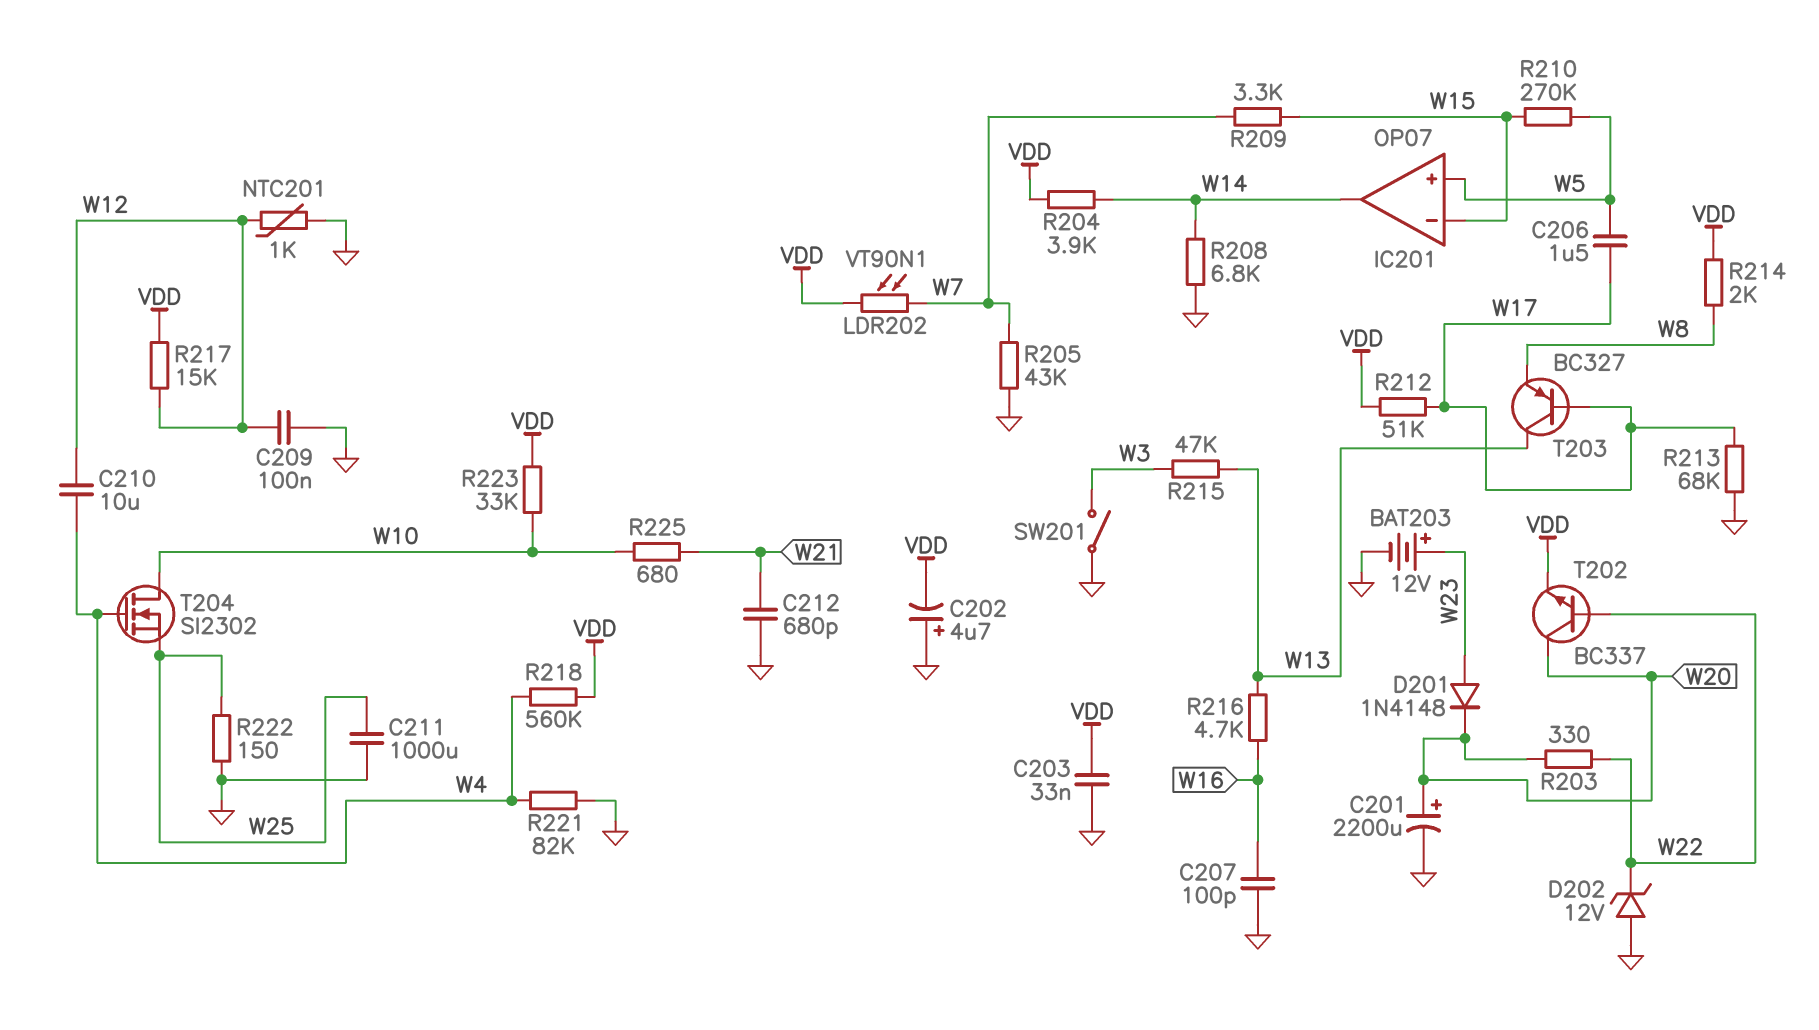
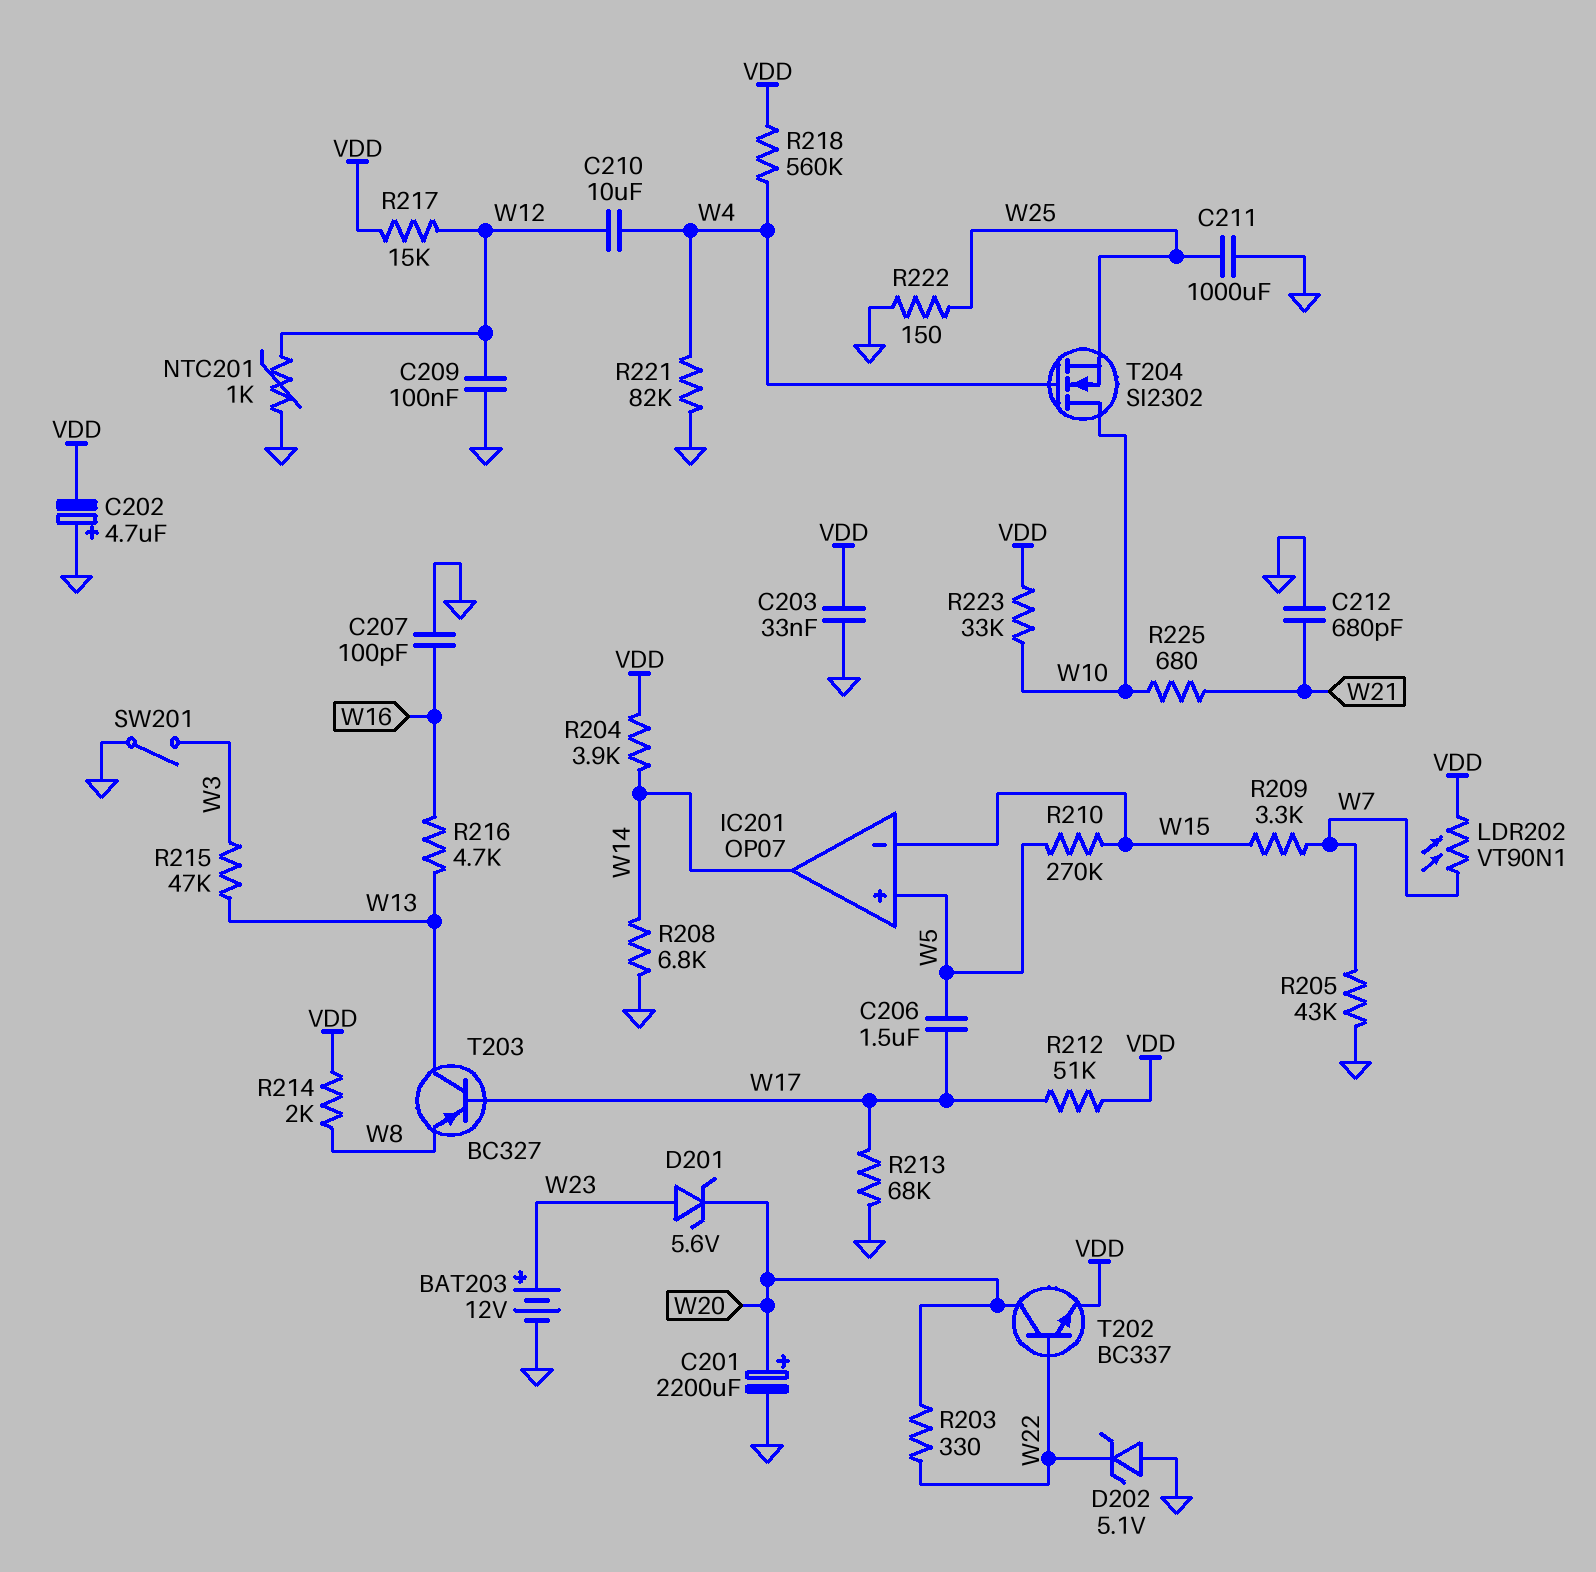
D201: diode 1N4148 (A W23, K W20) -> zener 5.6V (A W23, K W20)
D202: zener 12V (A GND, K W22) -> zener 5.1V (A GND, K W22)

